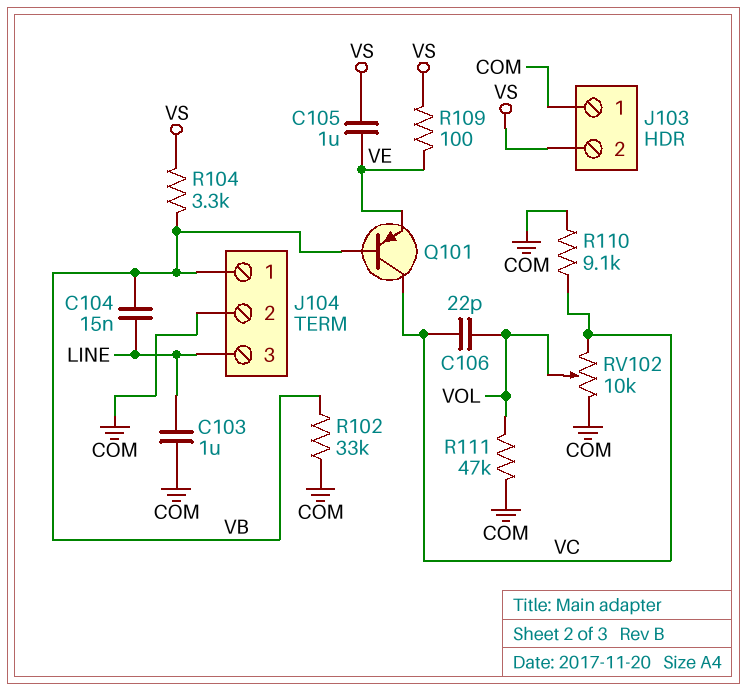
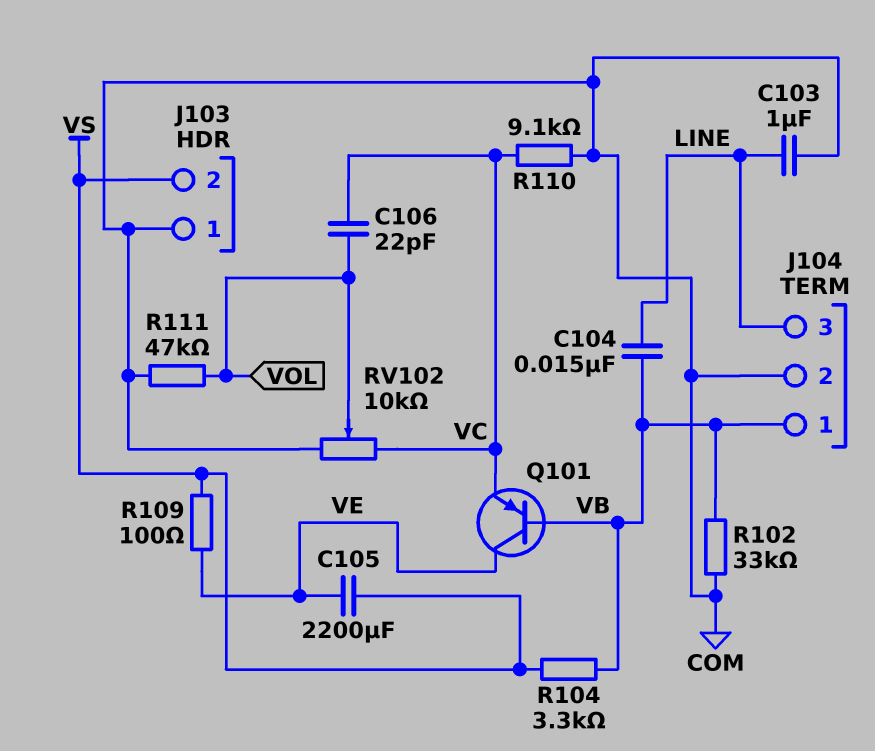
C105: 1uF (VE, VS) -> 2200uF (VE, VS)
Q101: PNP (B VB, C VC, E VE) -> PNP (B VB, C VE, E VC)

